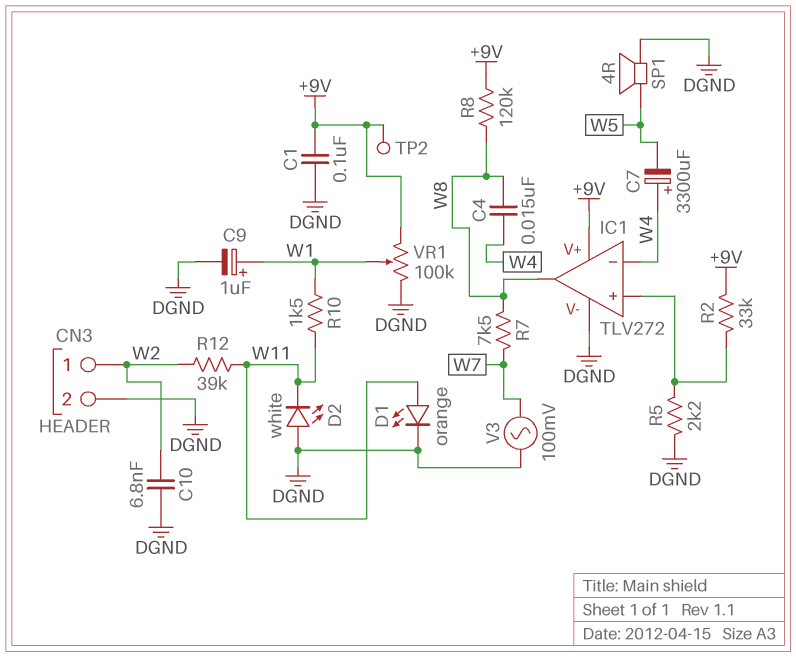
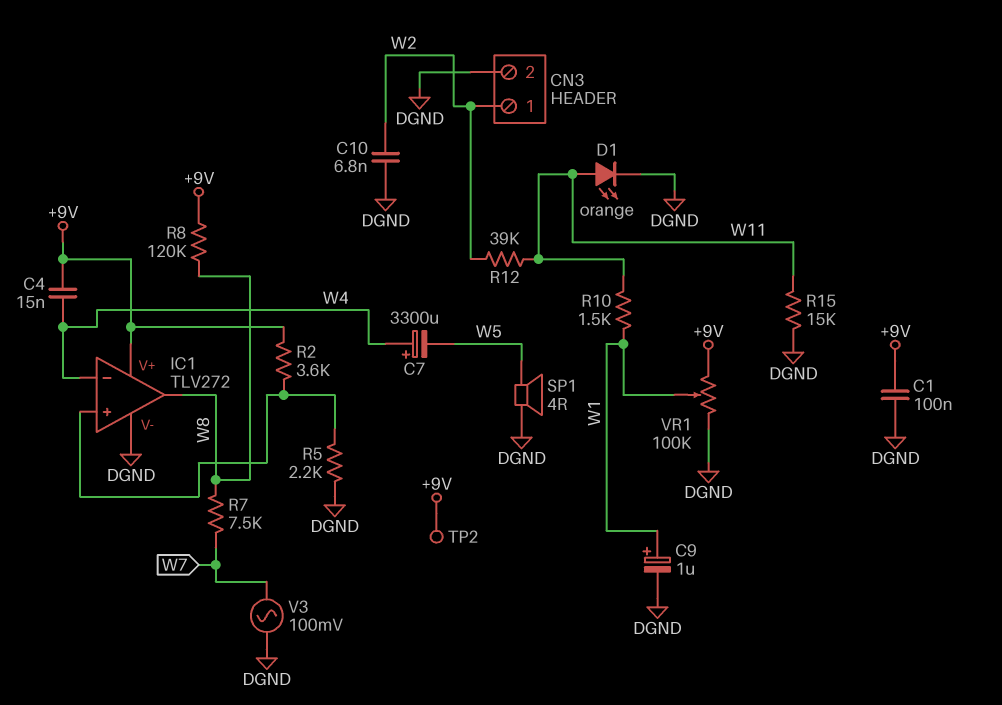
C4: 15nF (W4, W8) -> 15nF (+9V, W4)
D2: LED white (A DGND, K W11) -> none
R2: 33k (+9V, IC1/in+) -> 3.6k (+9V, IC1/in+)
R15: none -> 15k (DGND, W11)

